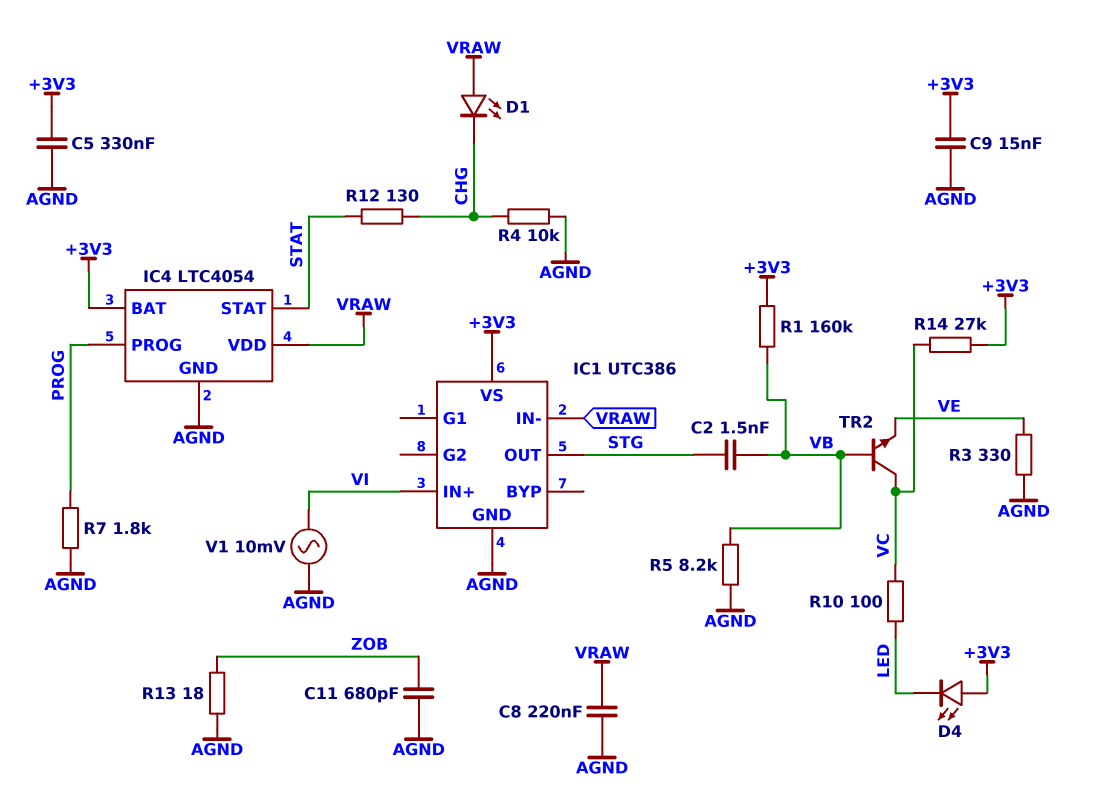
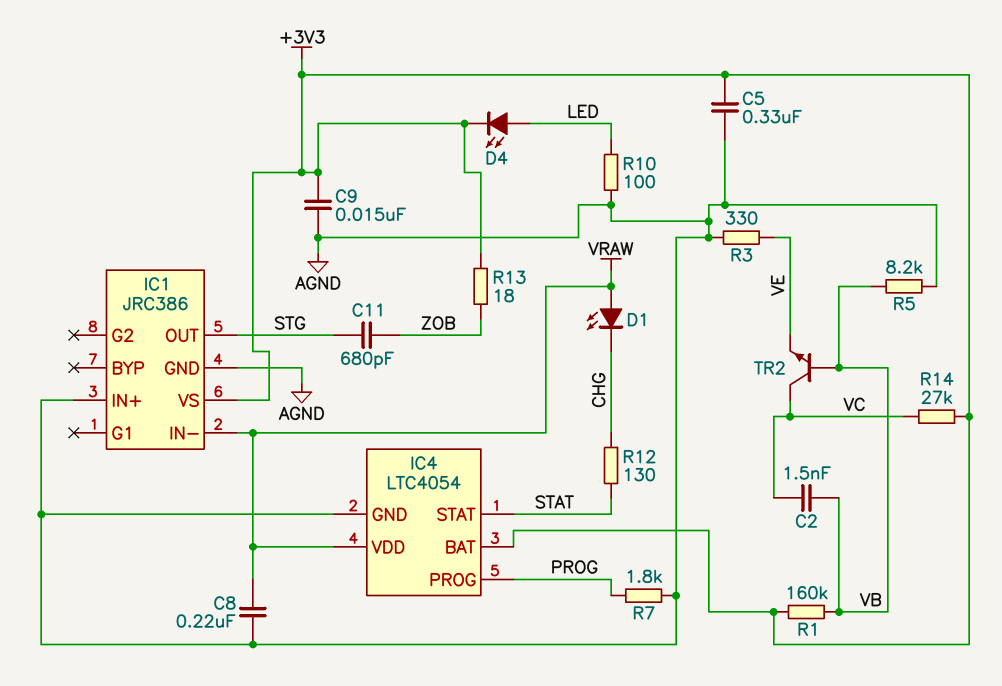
C2: 1.5nF (STG, VB) -> 1.5nF (VB, VC)
C11: 680pF (AGND, ZOB) -> 680pF (STG, ZOB)
D4: LED (A +3V3, K LED) -> LED (A LED, K +3V3)
IC1: UTC386 -> JRC386
IC1 pin IN+: VI -> AGND
R4: 10k (AGND, CHG) -> none
R10: 100 (LED, VC) -> 100 (AGND, LED)
R13: 18 (AGND, ZOB) -> 18 (+3V3, ZOB)
V1: AC 10mV (AGND, VI) -> none

